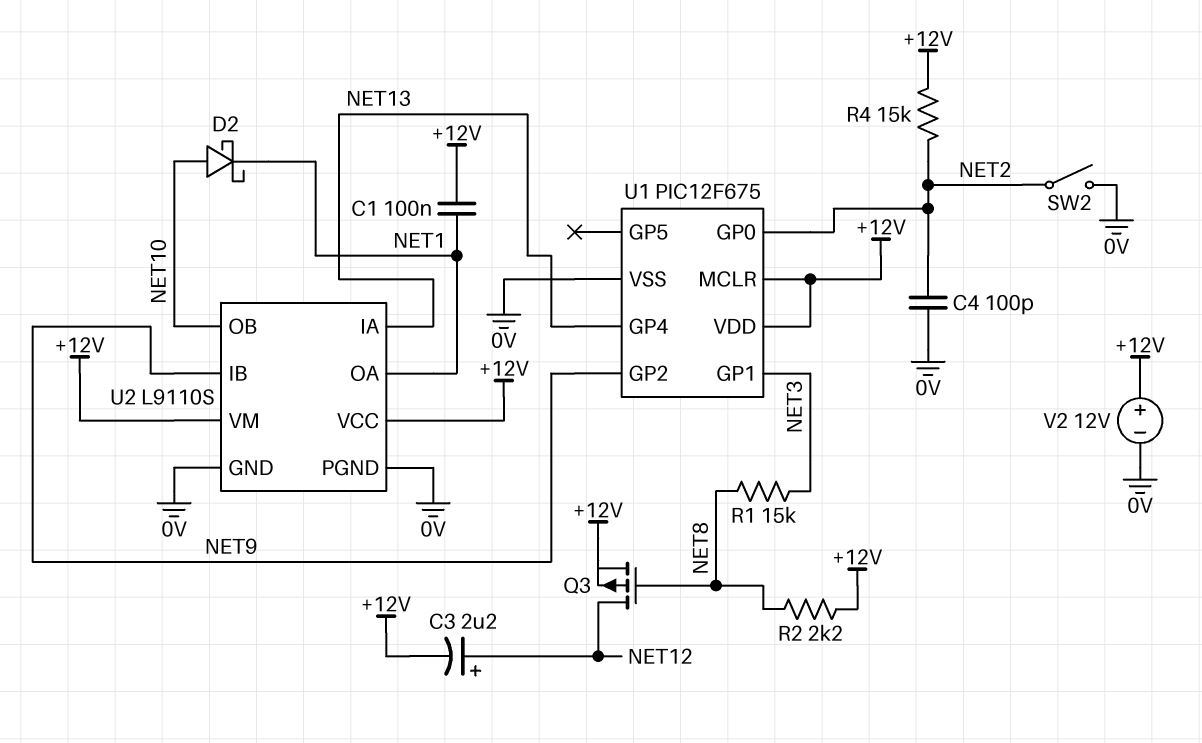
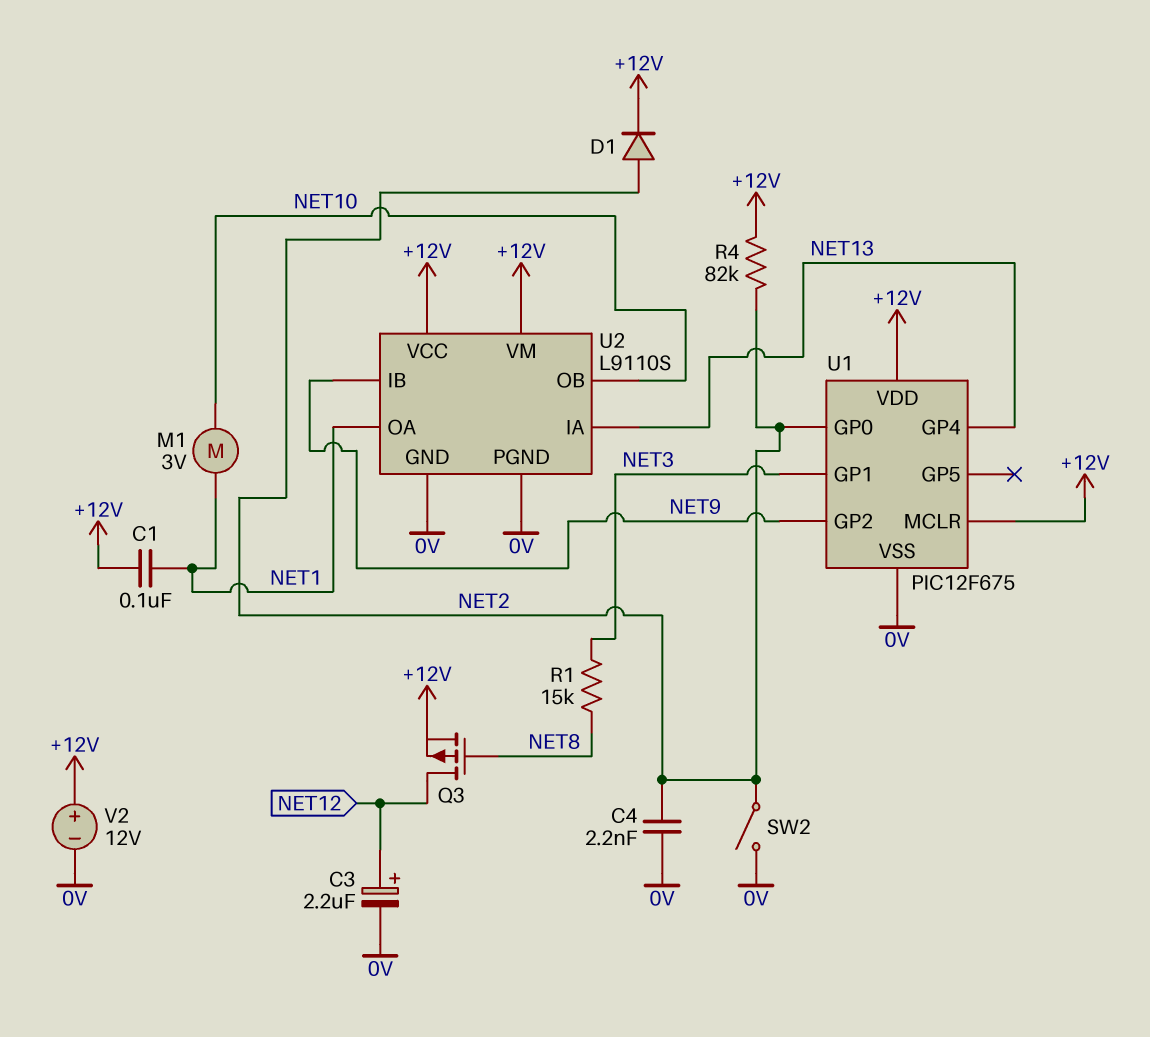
C3: 2.2uF (plus NET12, minus +12V) -> 2.2uF (plus NET12, minus 0V)
C4: 100pF (0V, NET2) -> 2.2nF (0V, NET2)
D1: none -> diode (A NET2, K +12V)
D2: schottky (A NET10, K NET1) -> none
M1: none -> motor 3V (NET1, NET10)
R2: 2.2k (+12V, NET8) -> none
R4: 15k (+12V, NET2) -> 82k (+12V, NET2)

